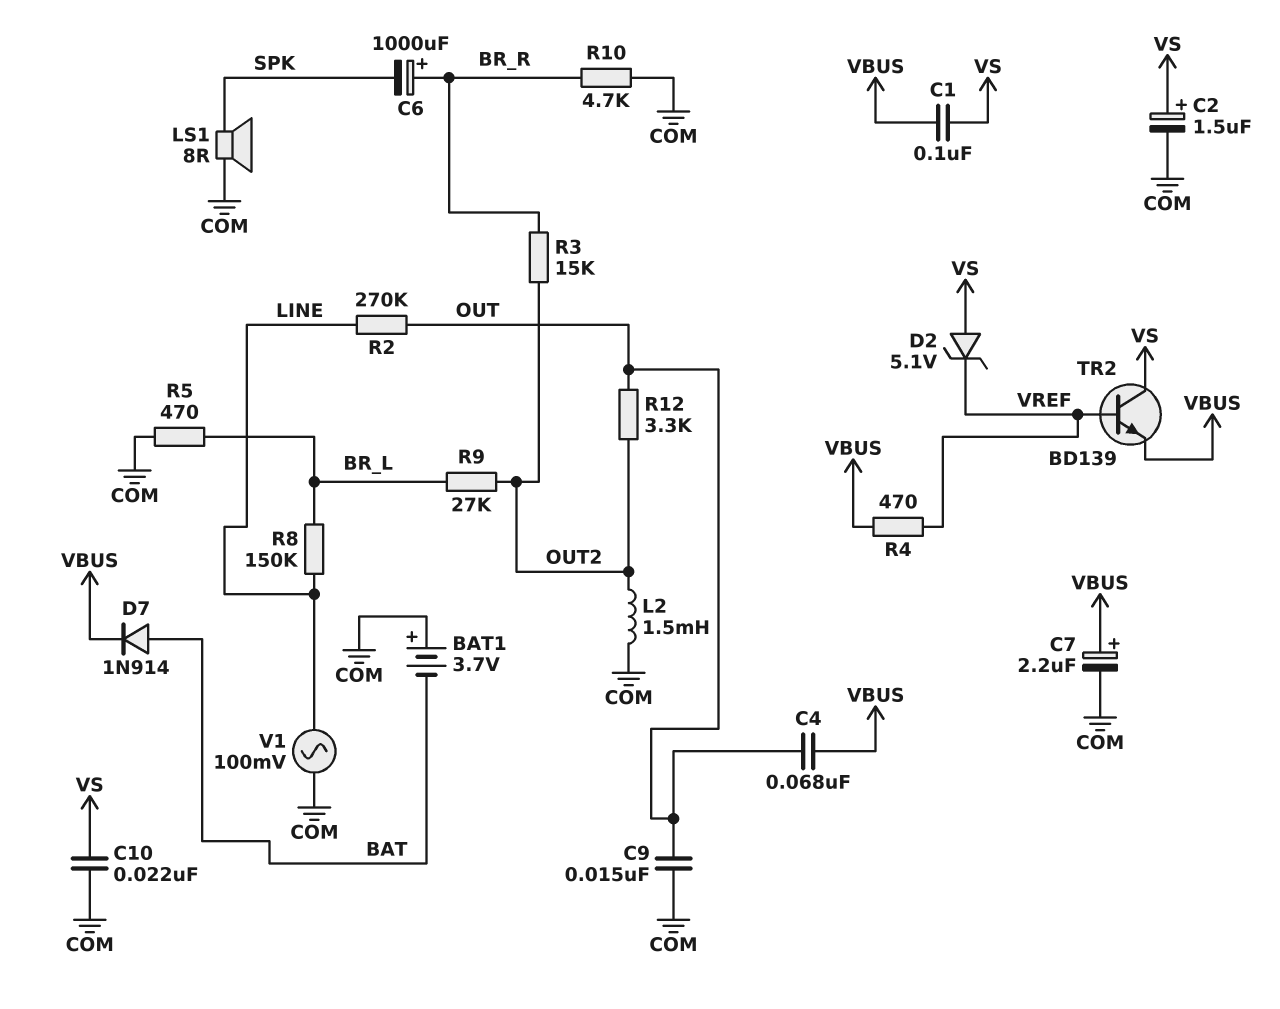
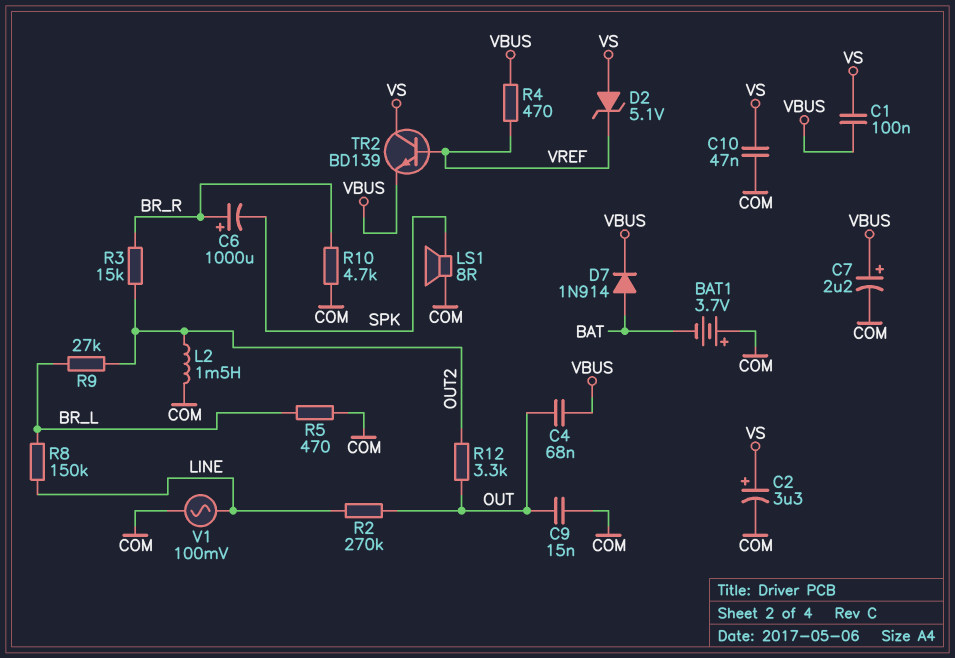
C2: 1.5uF (plus VS, minus COM) -> 3.3uF (plus VS, minus COM)
C10: 22nF (COM, VS) -> 47nF (COM, VS)

